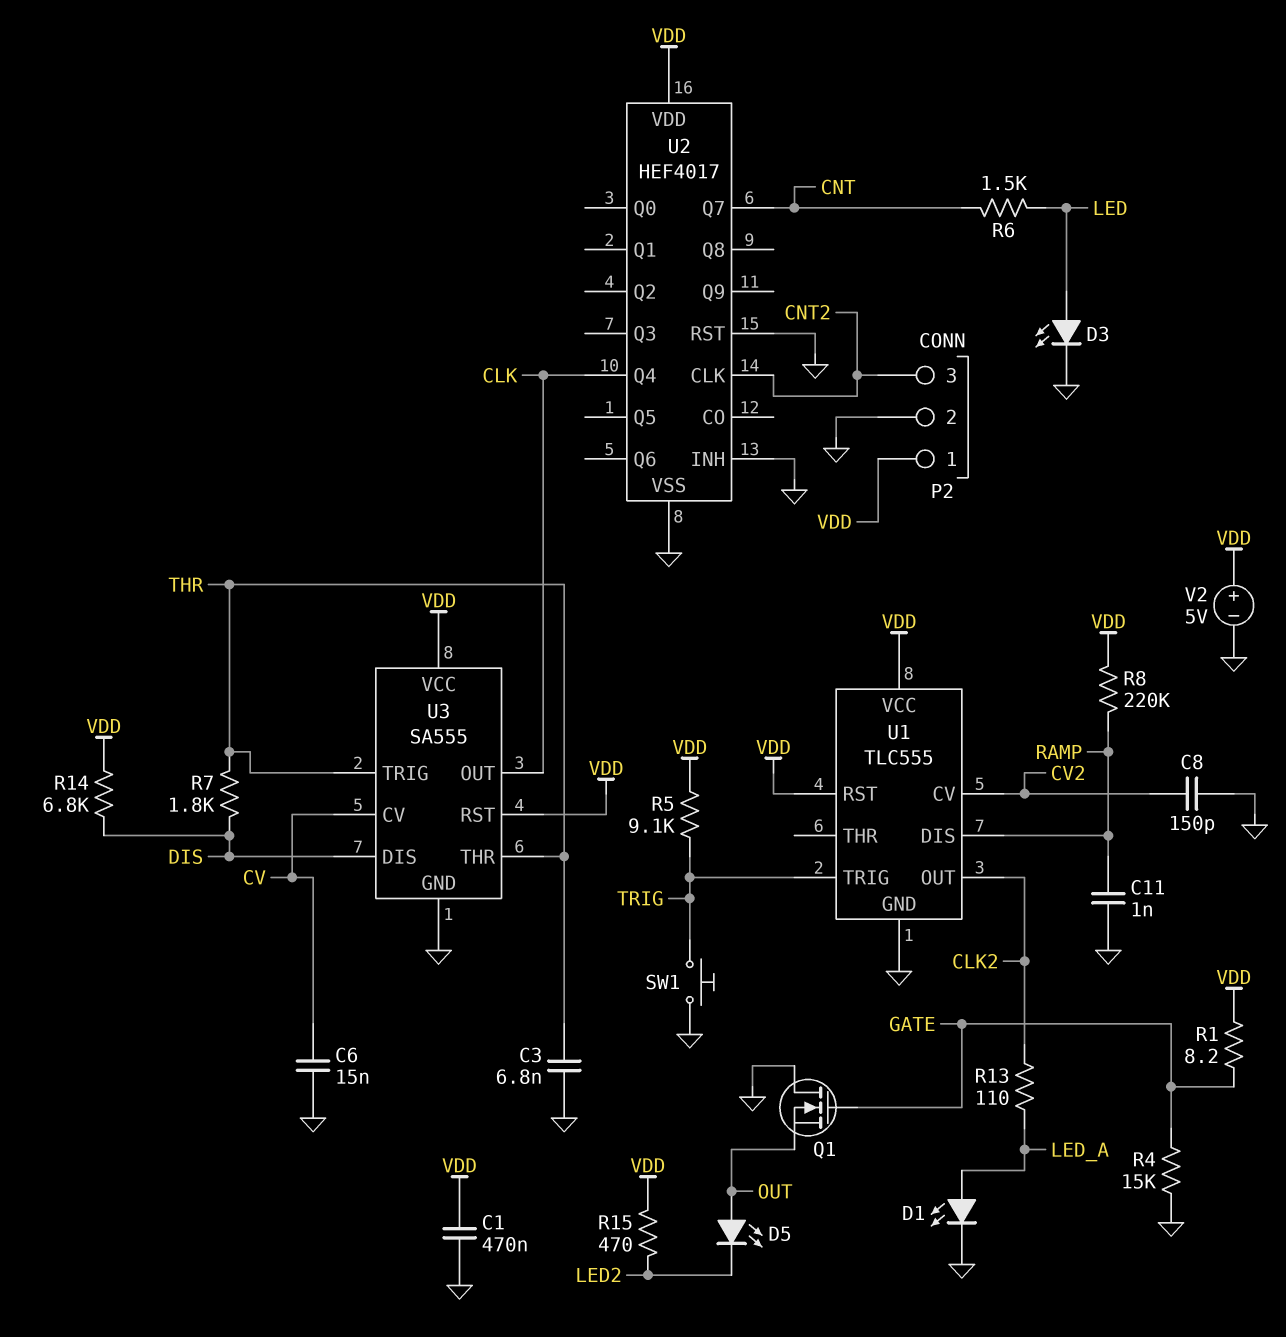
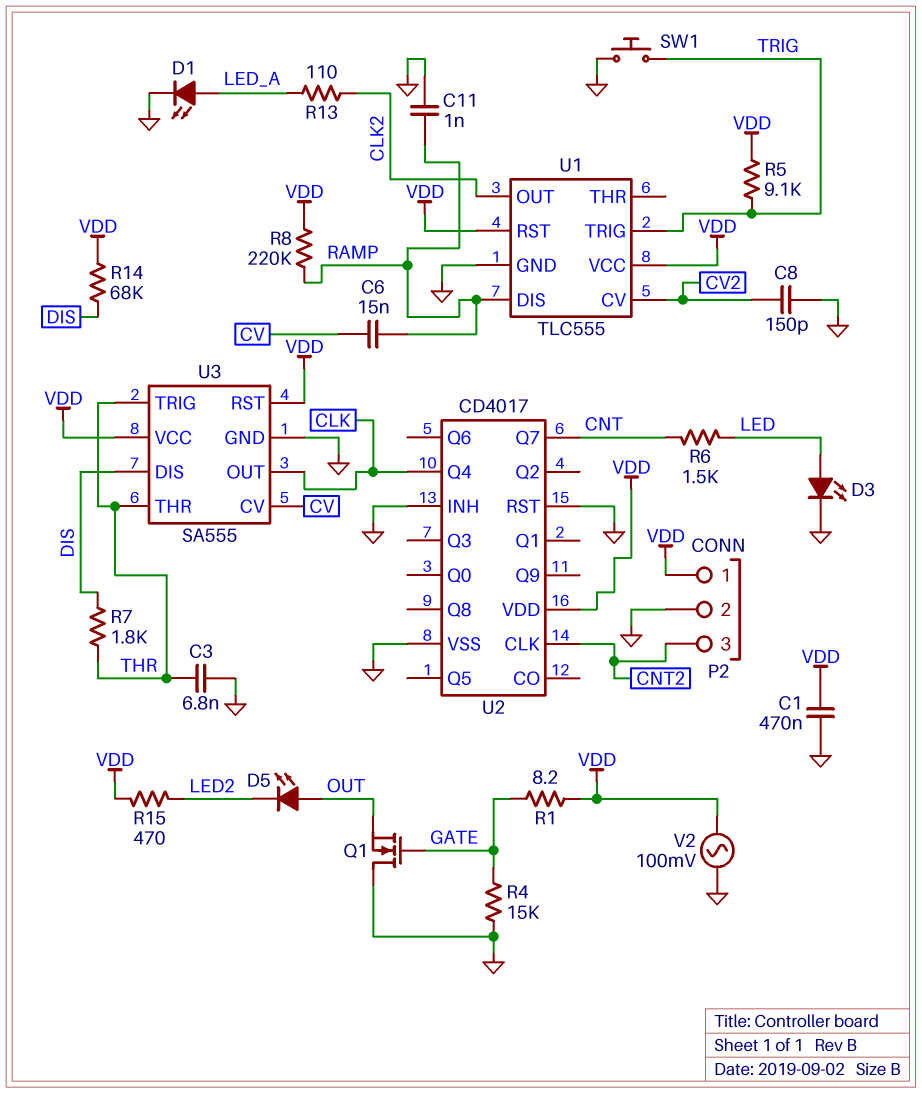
C6: 15nF (CV, GND) -> 15nF (CV, RAMP)
R14: 6.8k (DIS, VDD) -> 68k (DIS, VDD)
U2: HEF4017 -> CD4017
V2: 5V (plus VDD, minus GND) -> AC 100mV (GND, VDD)

